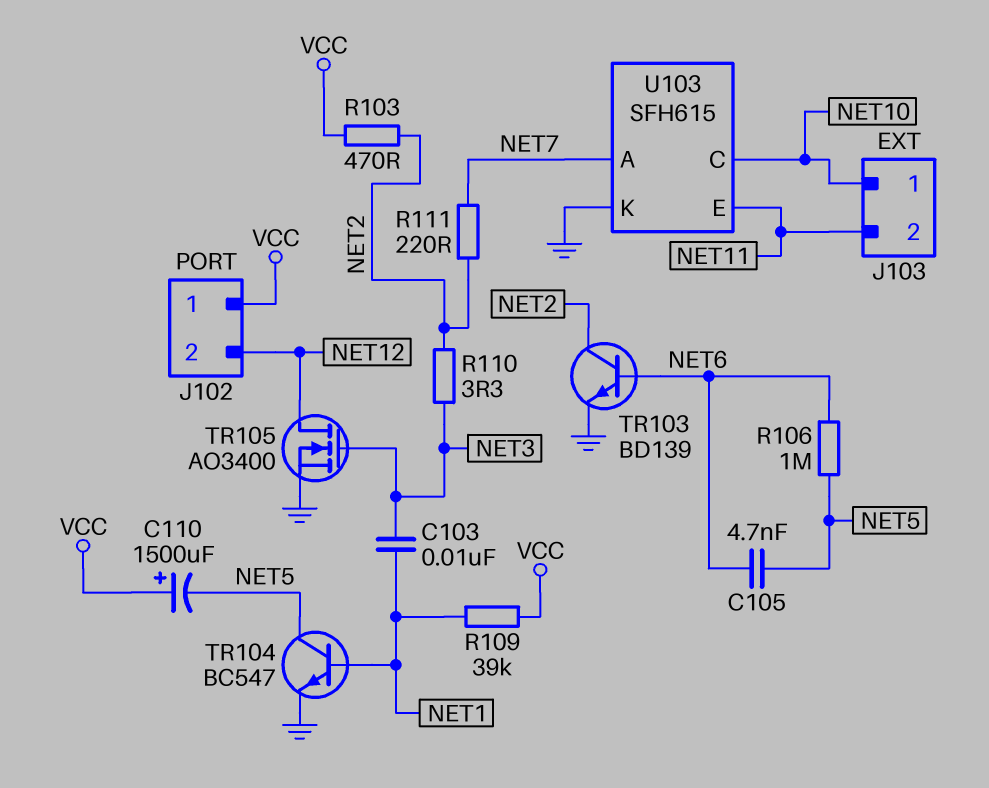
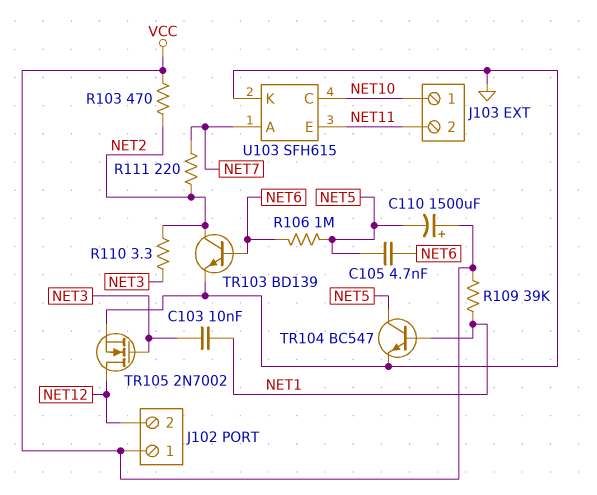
TR105: NMOS AO3400 (G NET3, D NET12, S GND) -> NMOS 2N7002 (G NET3, D NET12, S GND)

